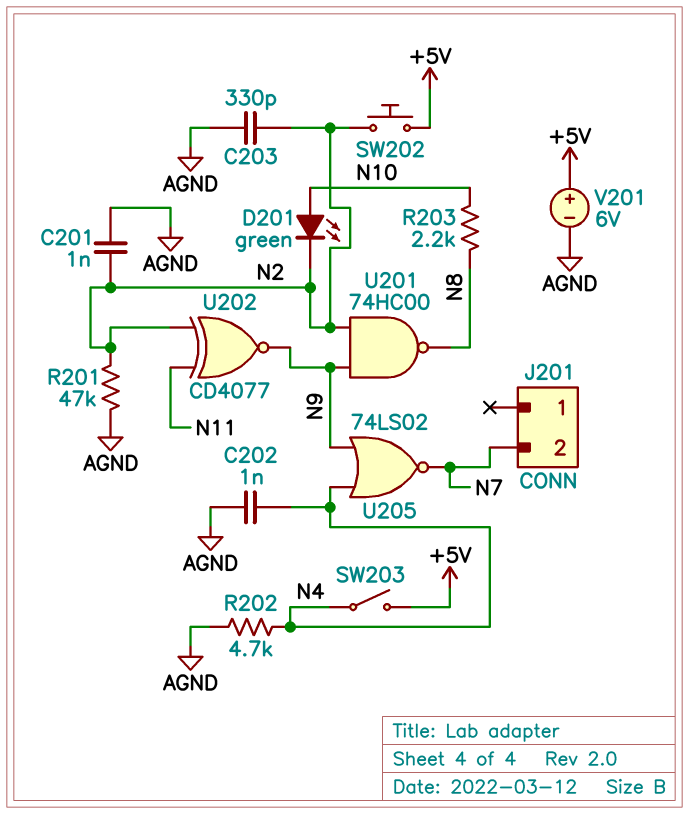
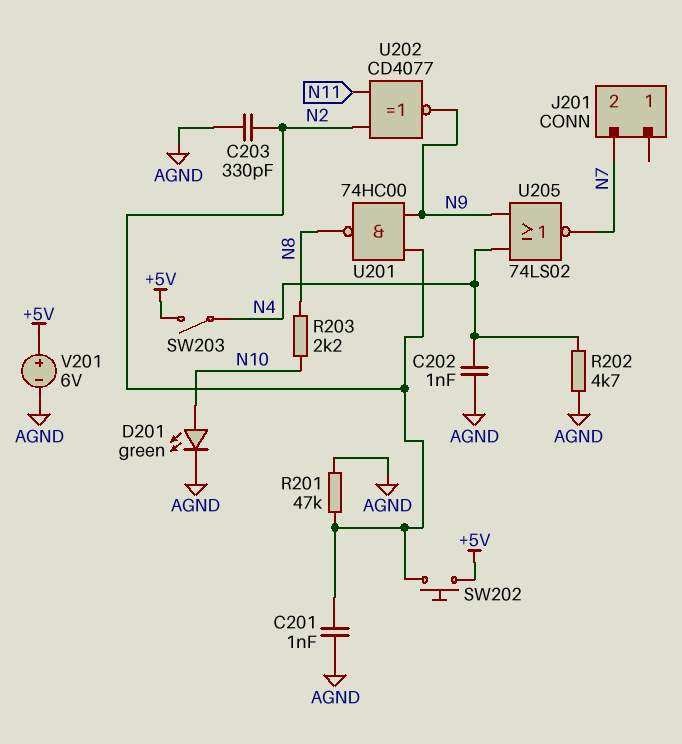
D201: LED green (A N10, K N2) -> LED green (A N10, K AGND)

